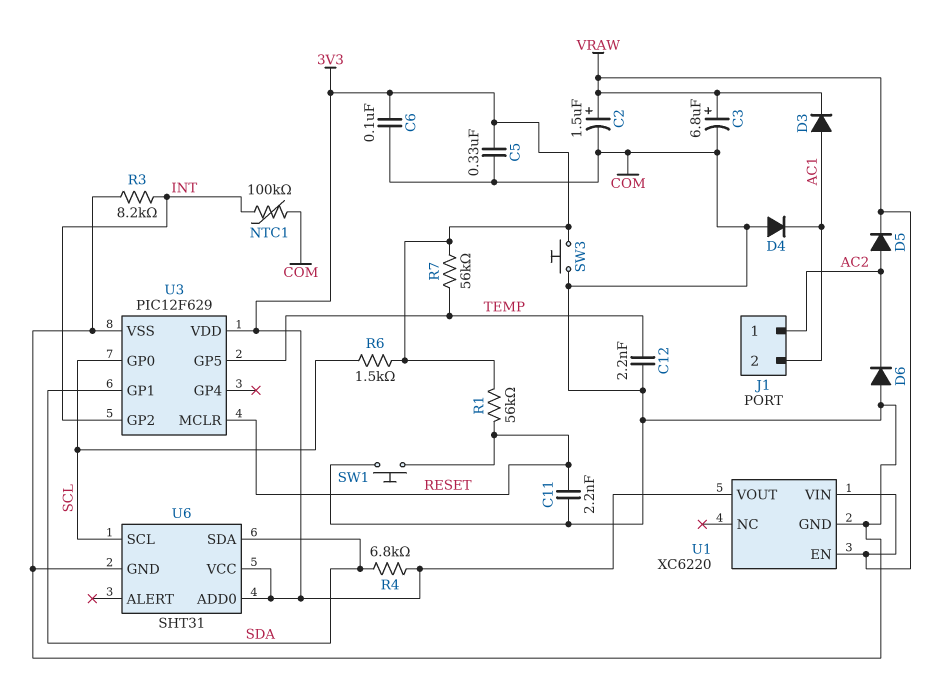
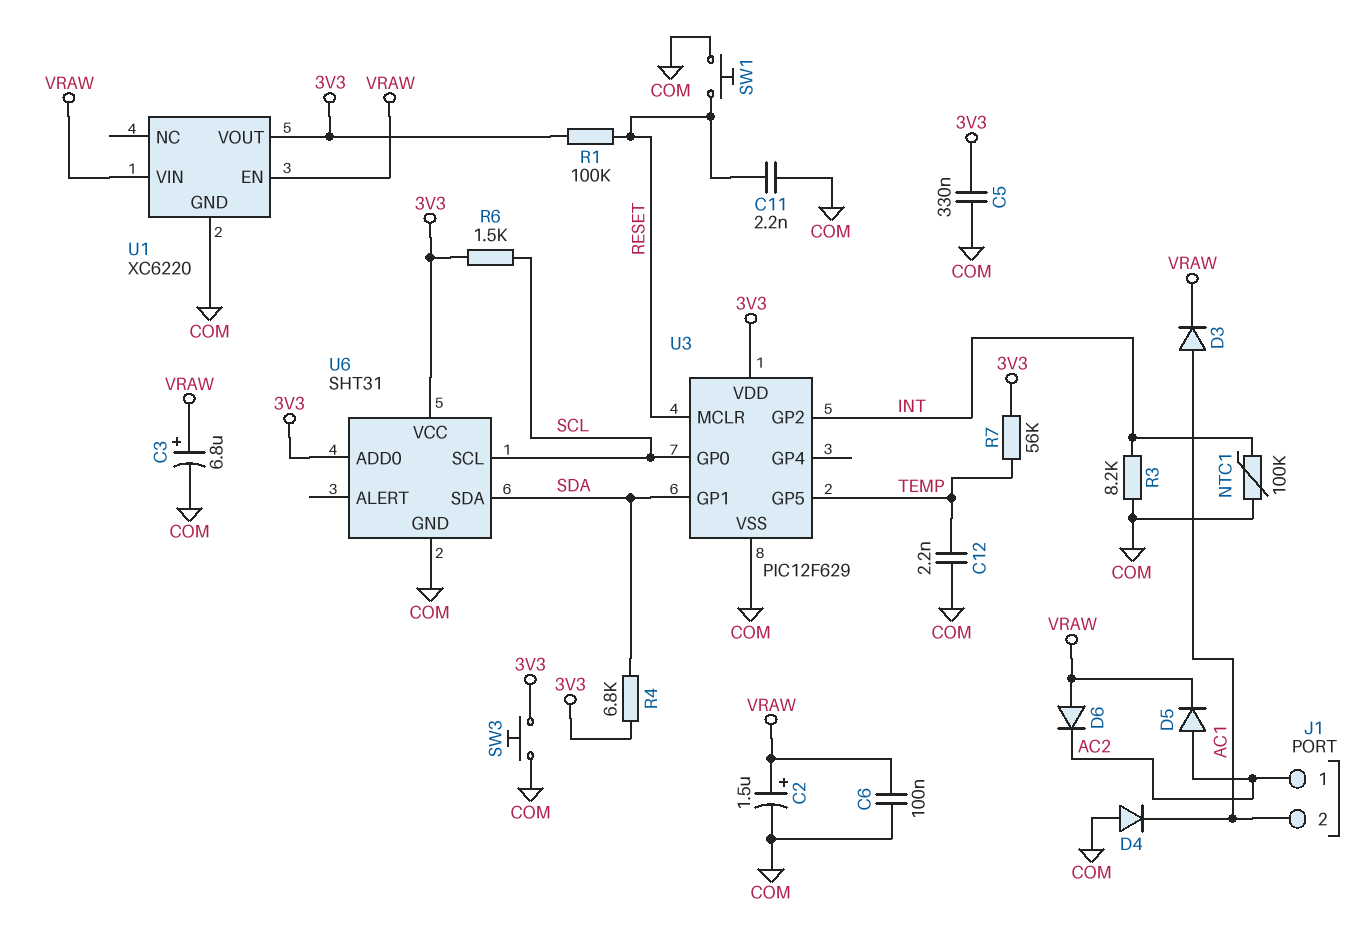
C6: 100nF (3V3, COM) -> 100nF (COM, VRAW)
D6: diode (A COM, K AC2) -> diode (A VRAW, K AC2)
R1: 56k (3V3, RESET) -> 100k (3V3, RESET)

